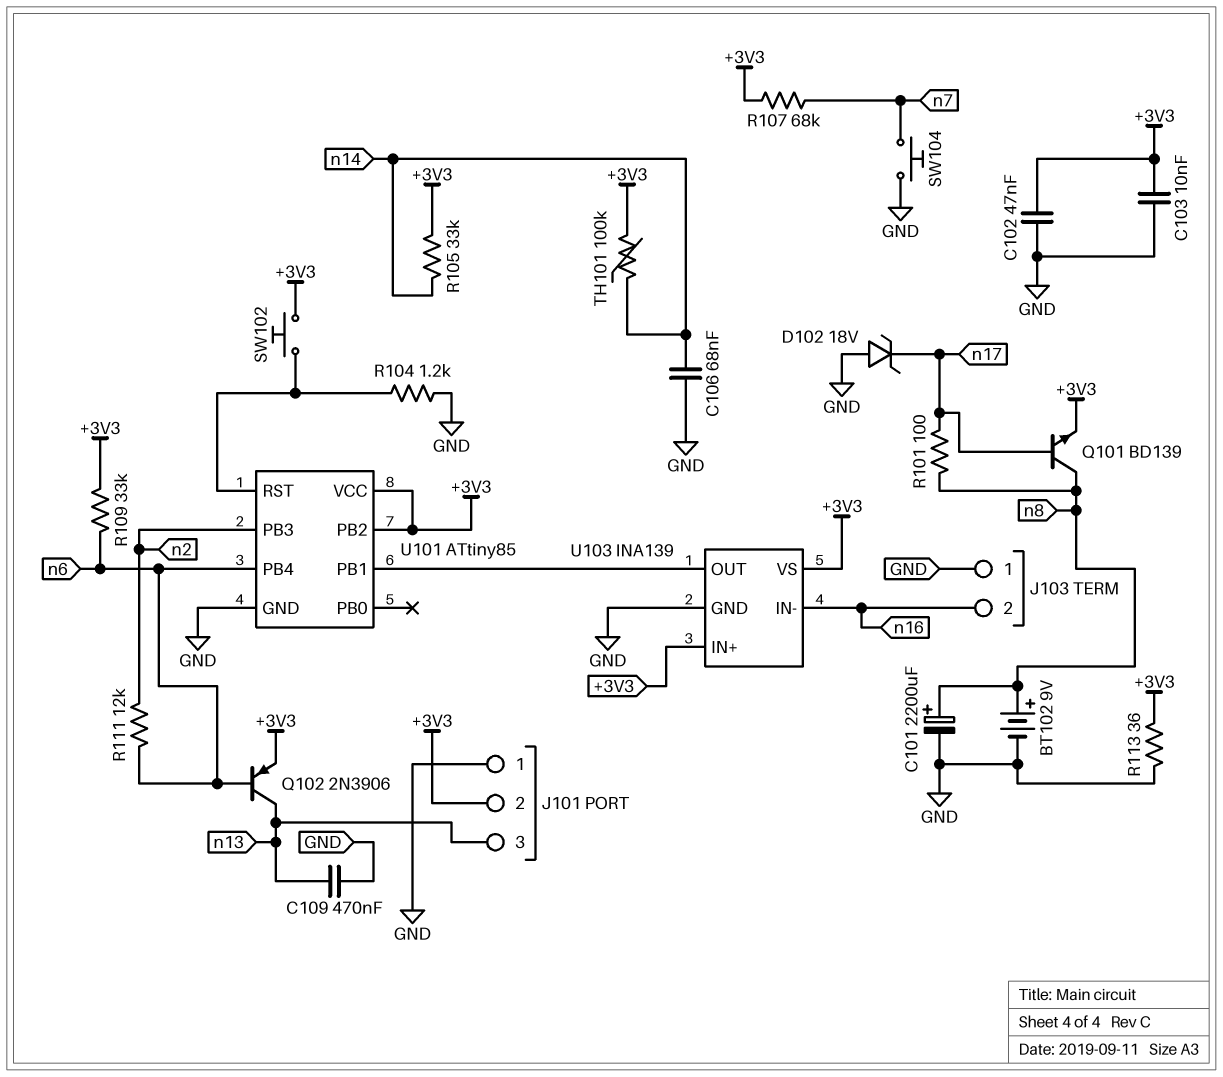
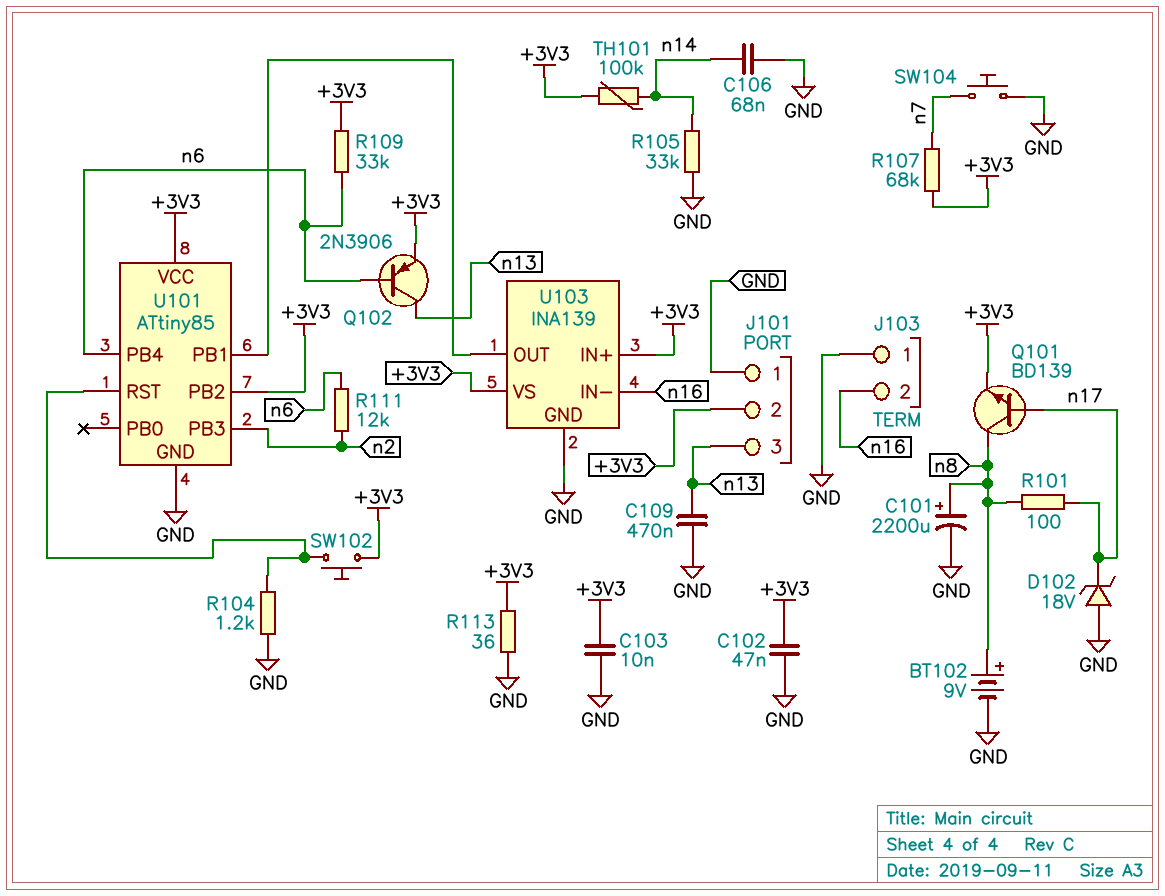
R105: 33k (+3V3, n14) -> 33k (GND, n14)

